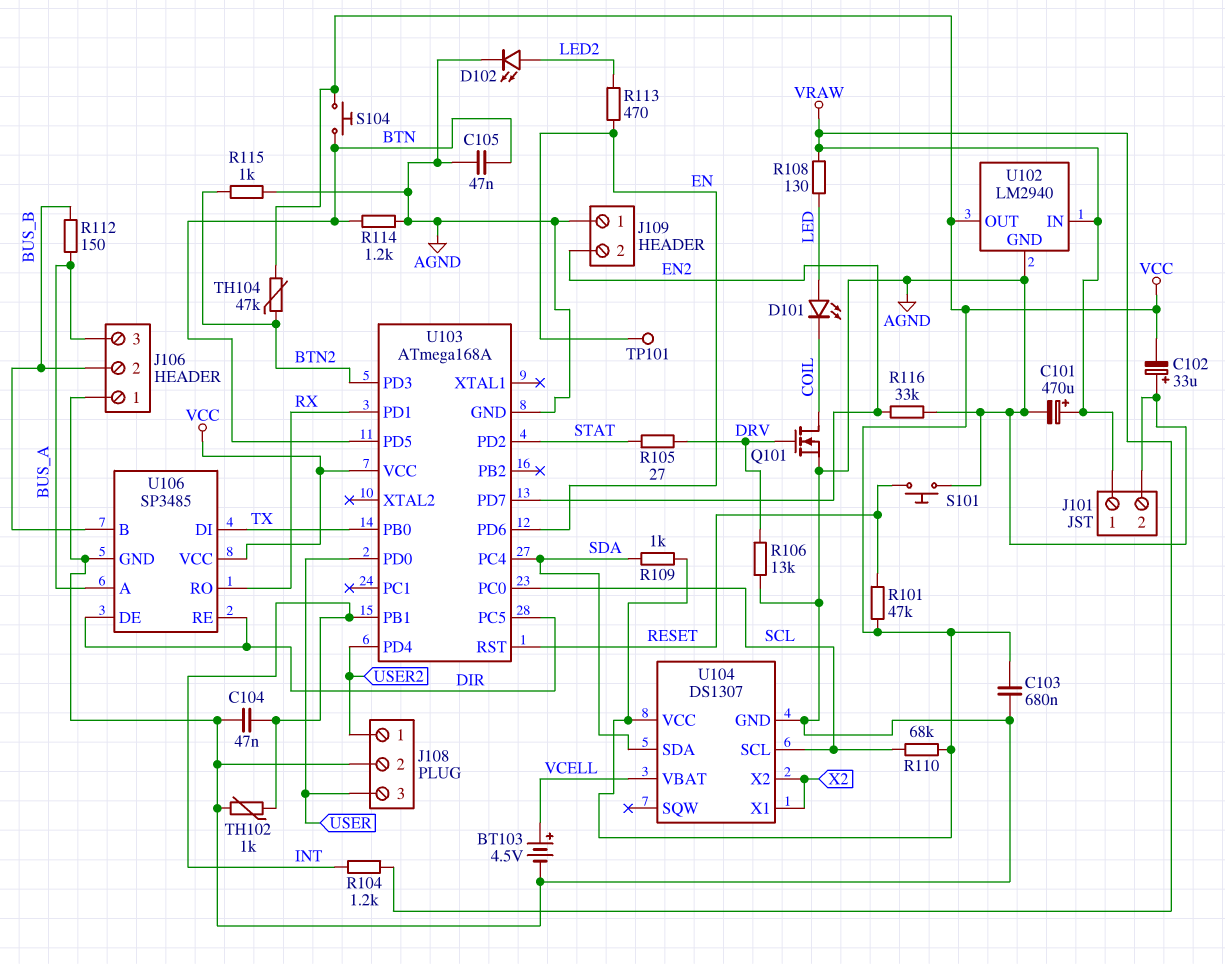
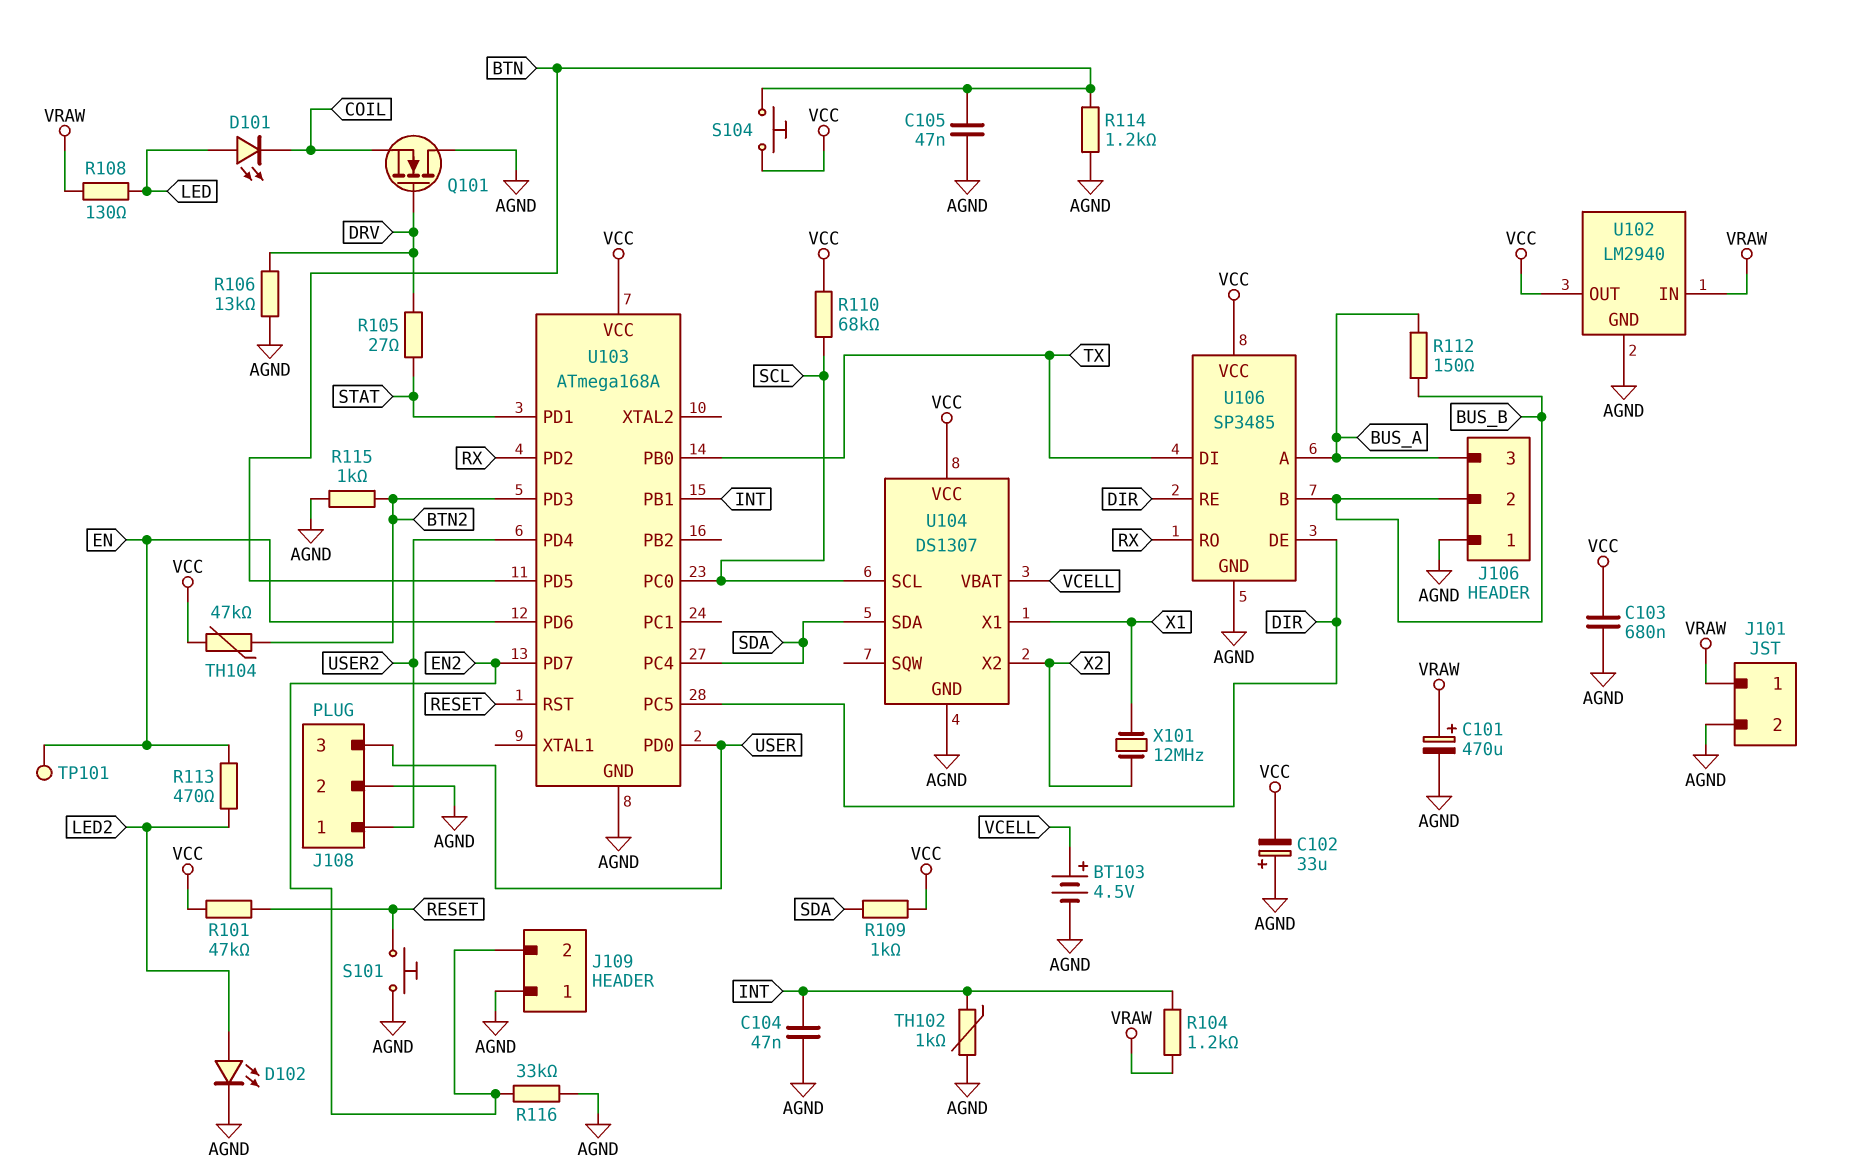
Q101: NMOS (G DRV, D COIL, S AGND) -> NMOS (G DRV, D AGND, S COIL)
U103 pin PD1: RX -> STAT
U103 pin PD2: STAT -> RX
U104 pin X1: X2 -> X1
X101: none -> 12MHz (X1, X2)

